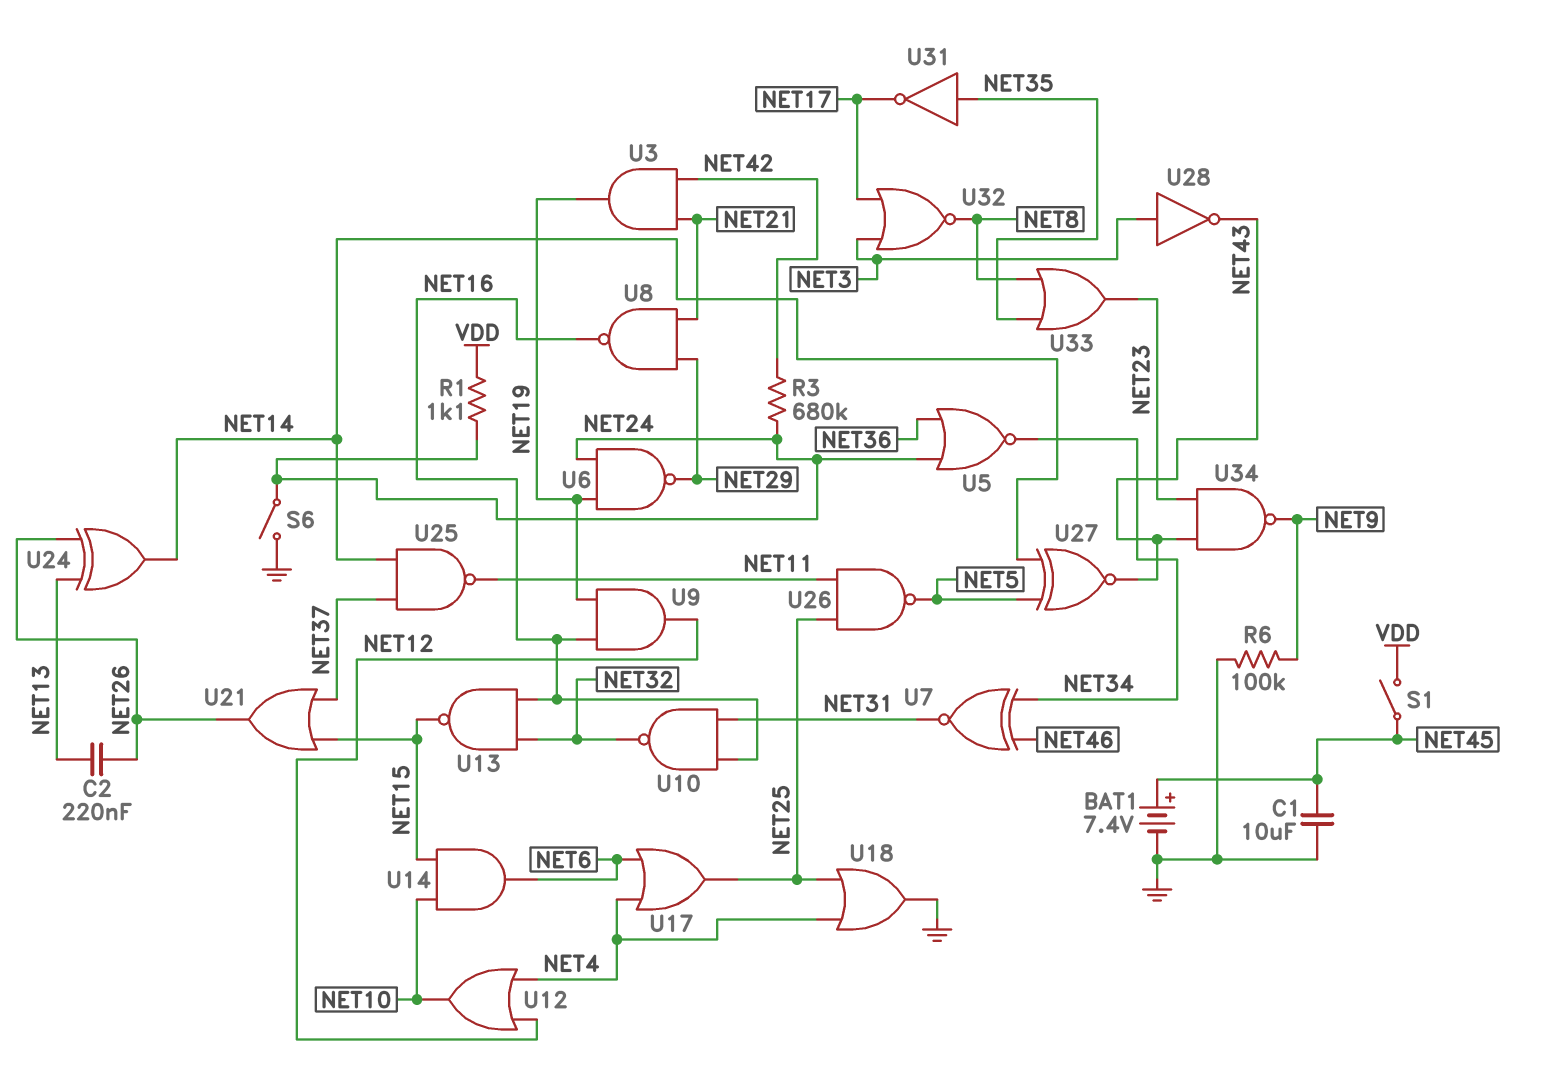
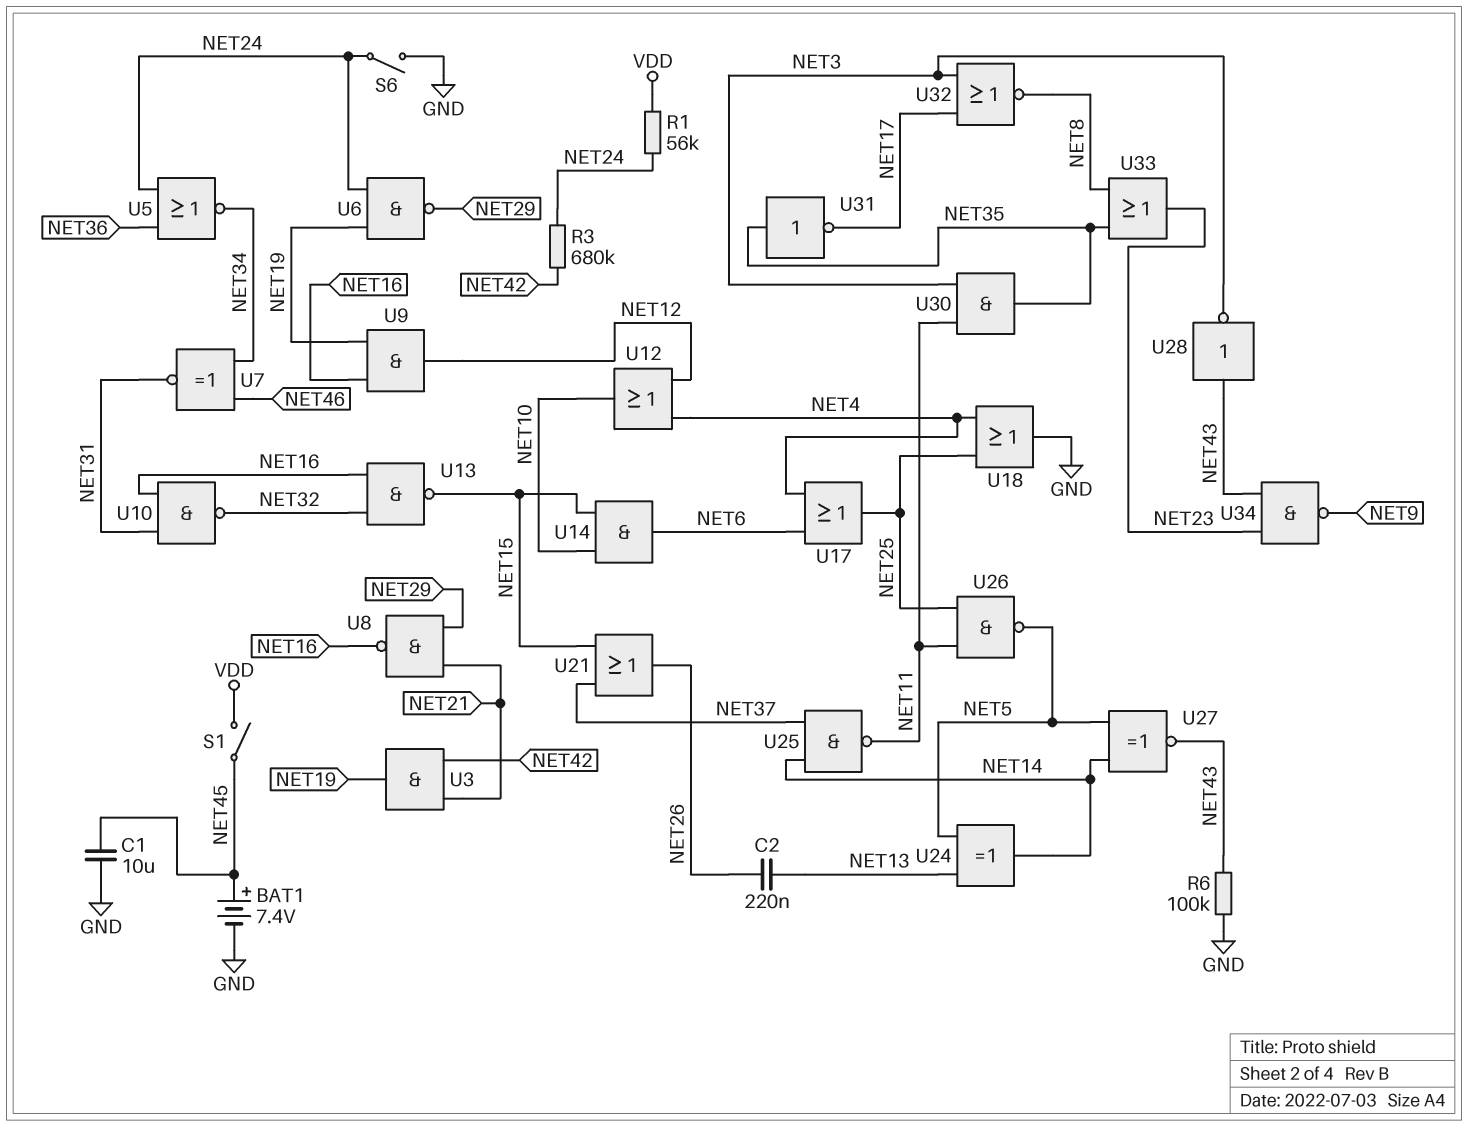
R1: 1.1k (NET24, VDD) -> 56k (NET24, VDD)
R6: 100k (GND, NET9) -> 100k (GND, NET43)
U24: XOR (in NET13, in NET26, out NET14) -> XOR (in NET5, in NET13, out NET14)
U28: NOT (in NET3, out NET43) -> NOT (in NET43, out NET3)
U30: none -> AND (in NET3, in NET11, out NET35)

